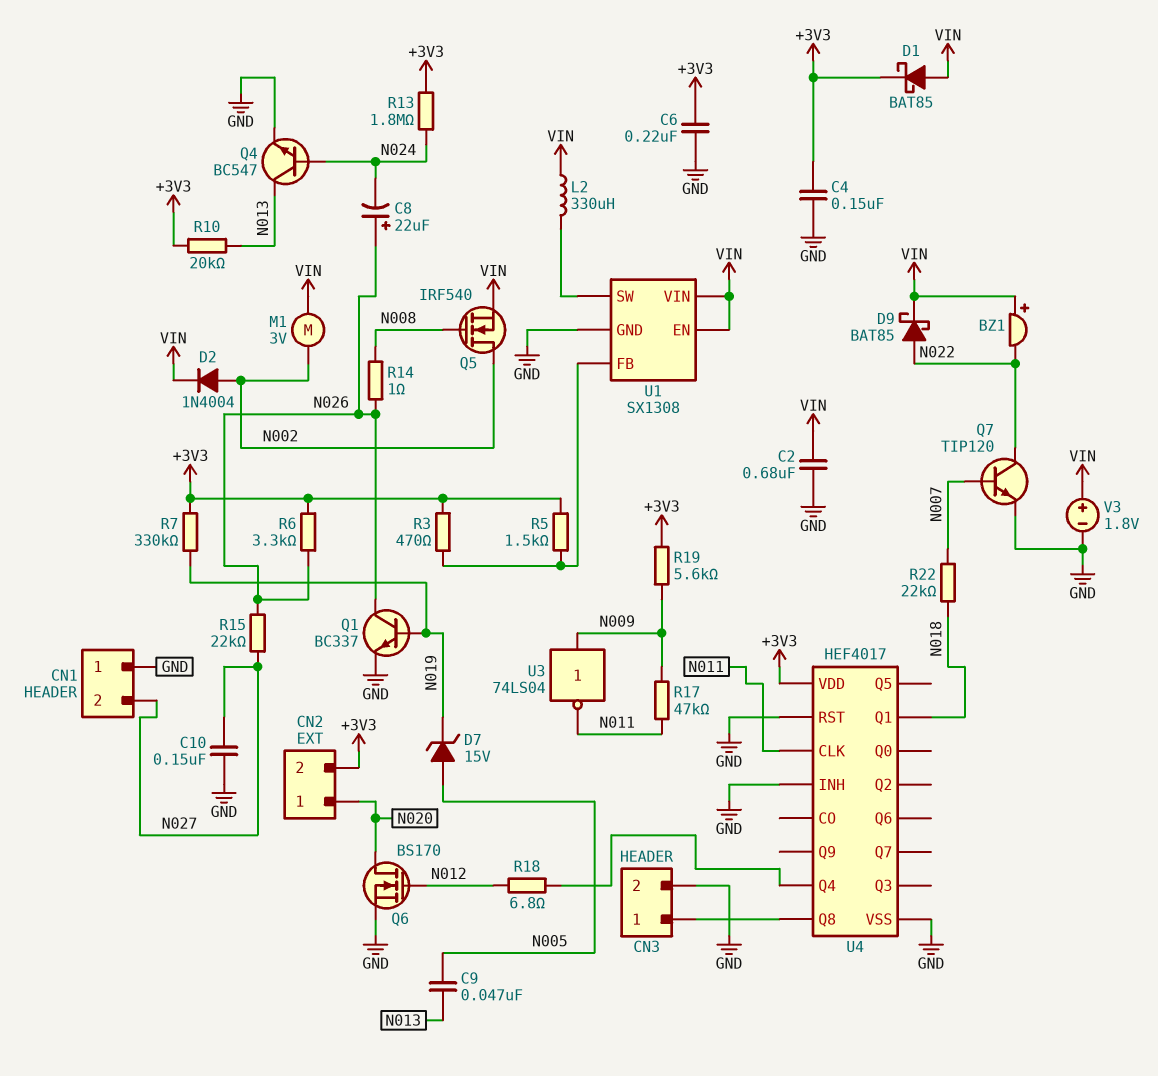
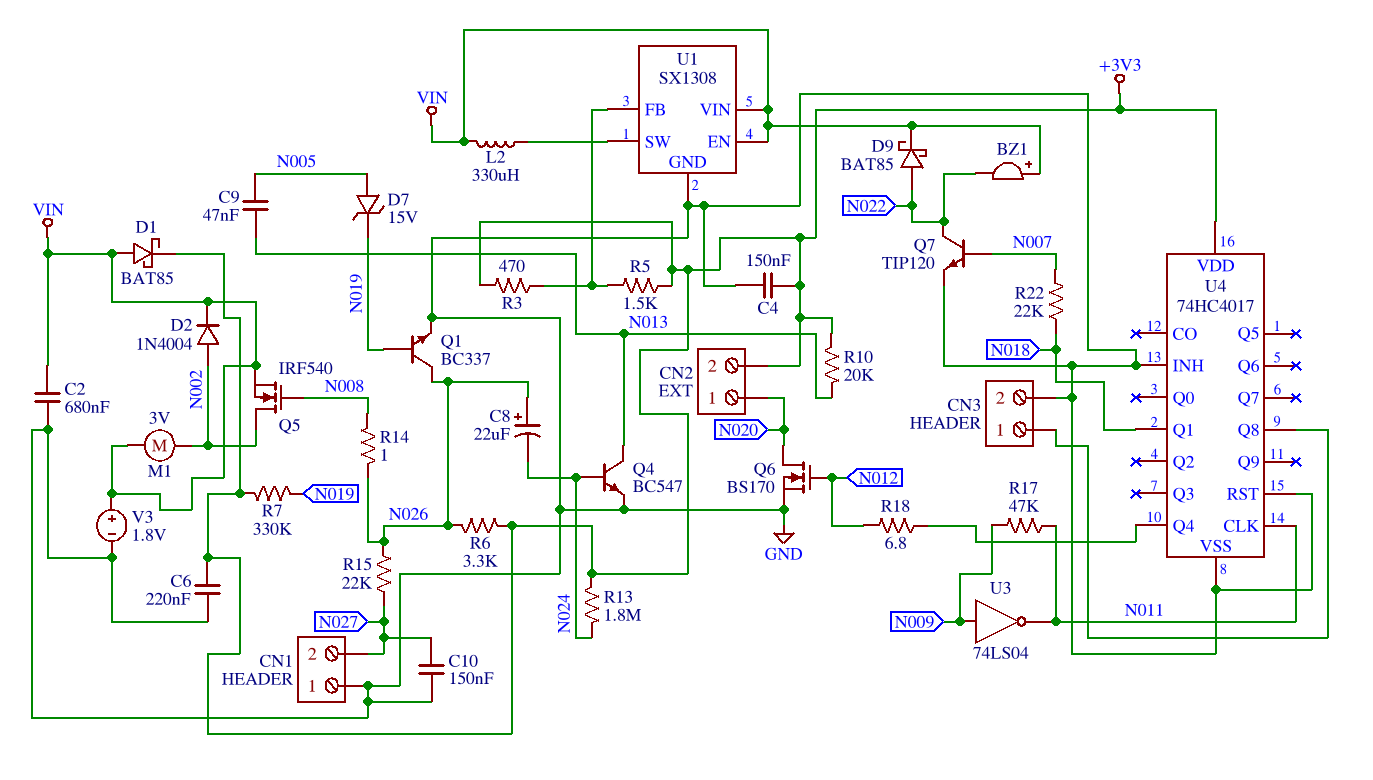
R19: 5.6k (+3V3, N009) -> none
U4: HEF4017 -> 74HC4017

